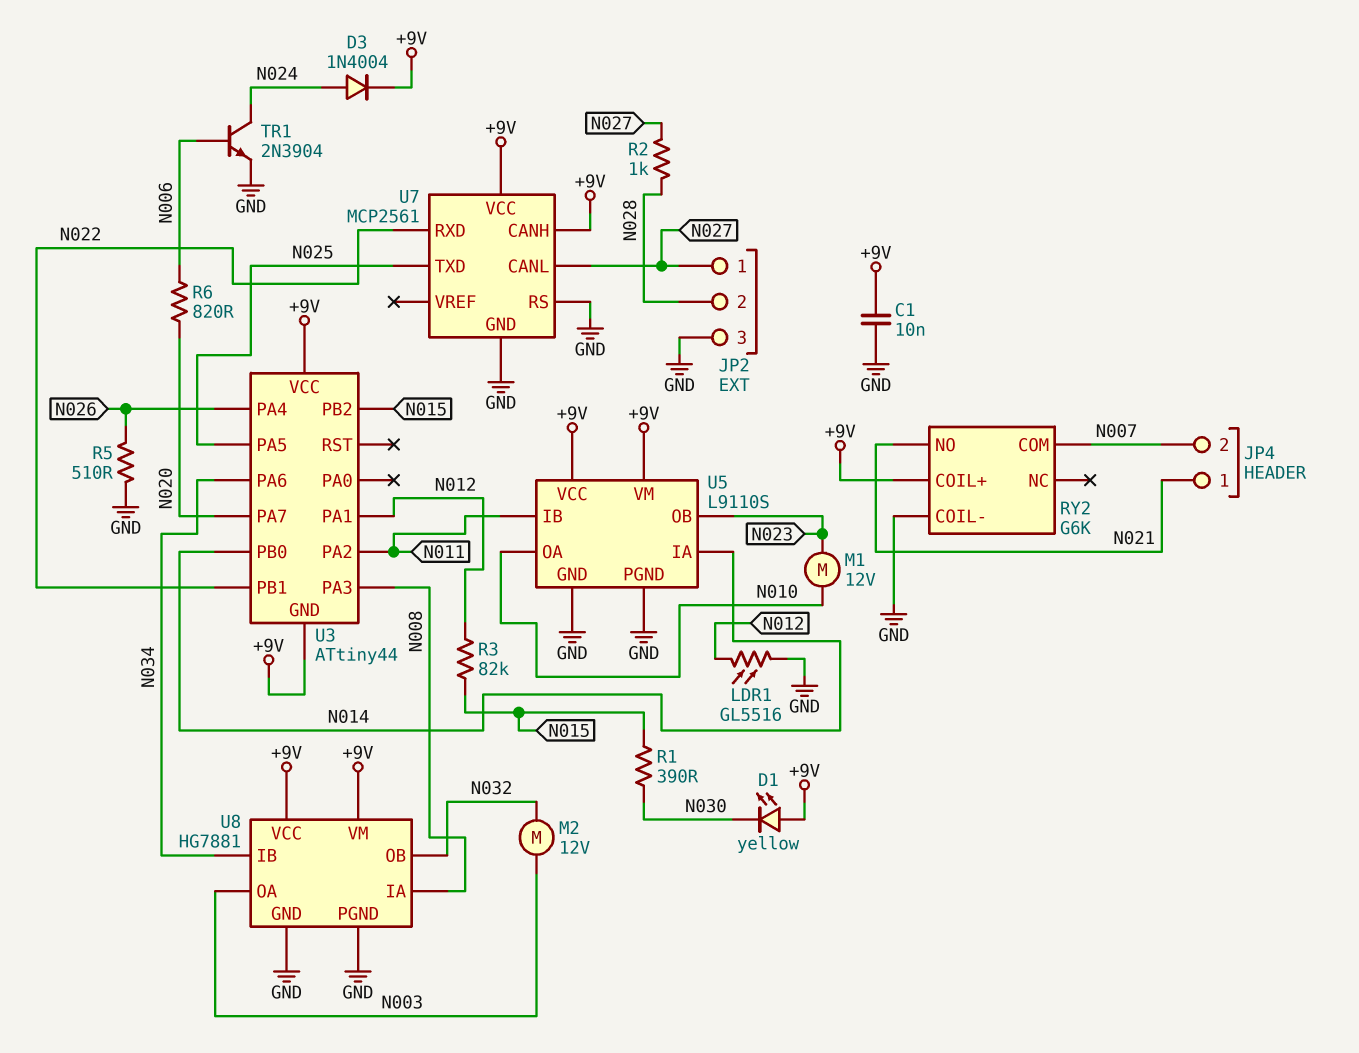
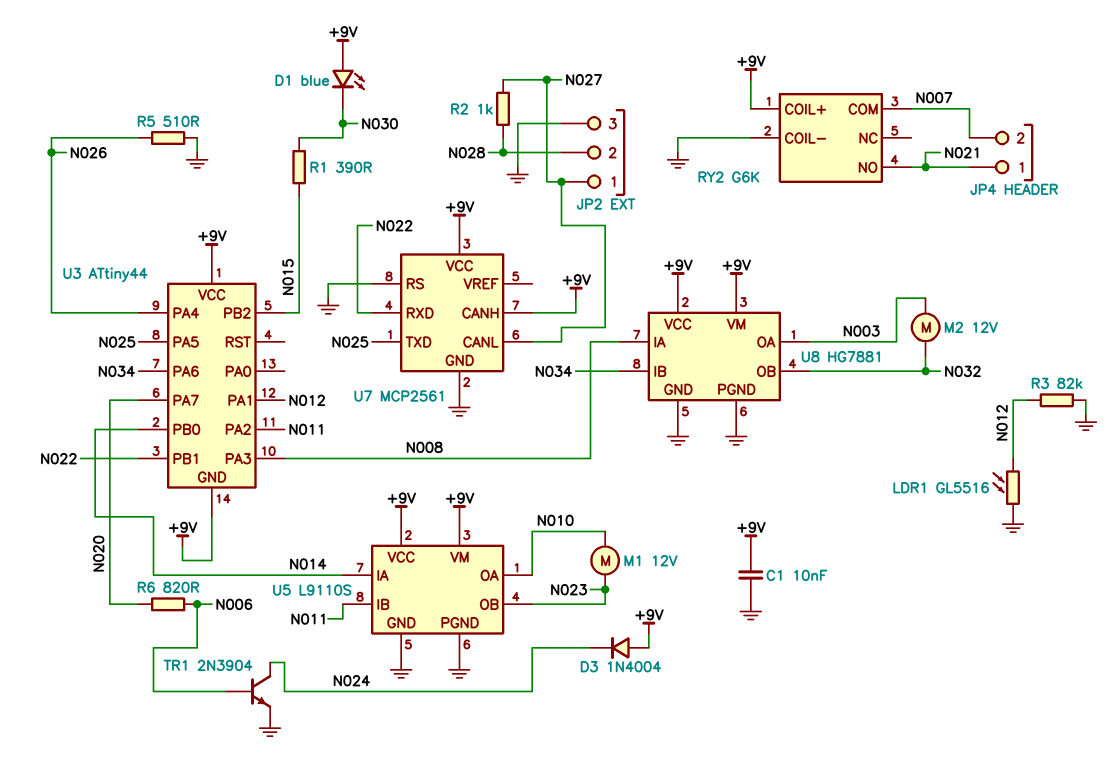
D1: LED yellow (A +9V, K N030) -> LED blue (A +9V, K N030)
D3: diode 1N4004 (A N024, K +9V) -> diode 1N4004 (A +9V, K N024)
R3: 82k (N012, N015) -> 82k (GND, N012)

